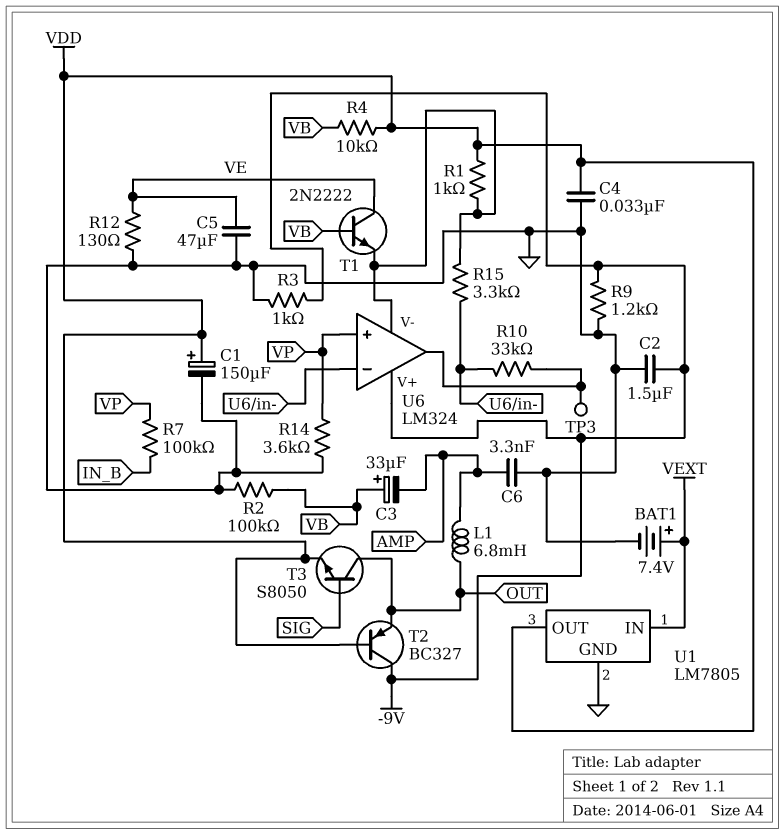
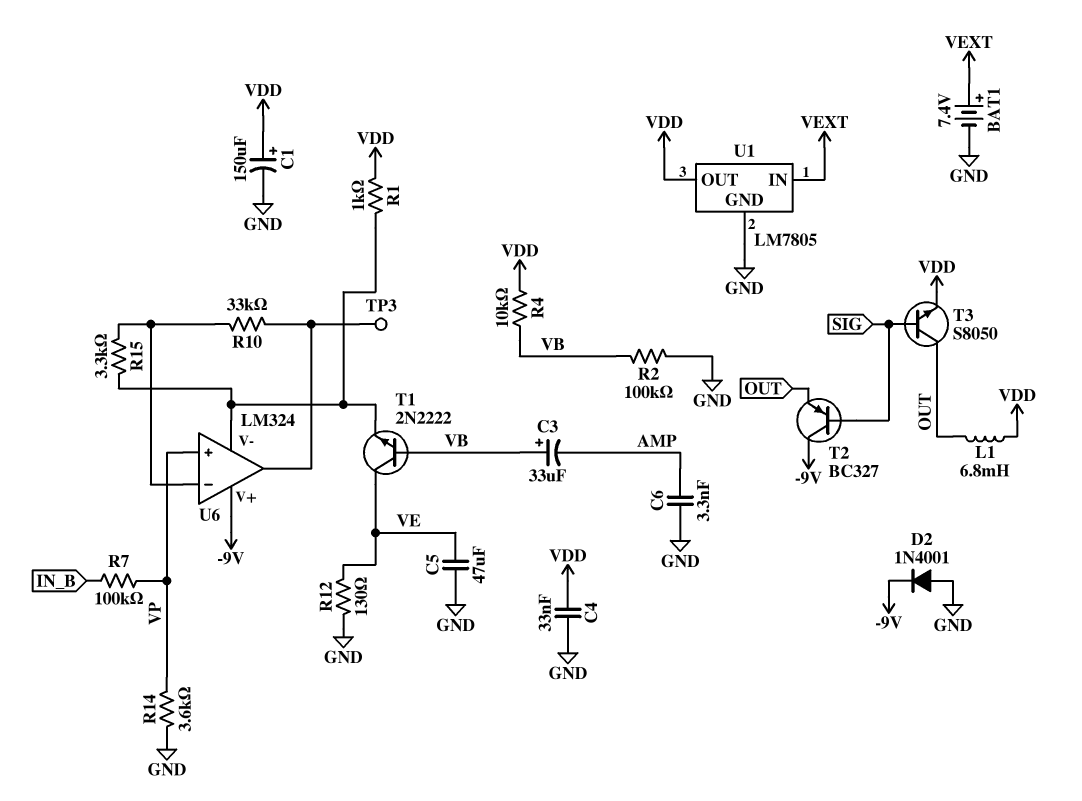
C2: 1.5uF (-9V, GND) -> none
D2: none -> diode 1N4001 (A GND, K -9V)
L1: 6.8mH (AMP, OUT) -> 6.8mH (OUT, VDD)
R3: 1k (-9V, GND) -> none
R9: 1.2k (-9V, GND) -> none
T2: PNP BC327 (B VDD, C -9V, E OUT) -> PNP BC327 (B SIG, C -9V, E OUT)

